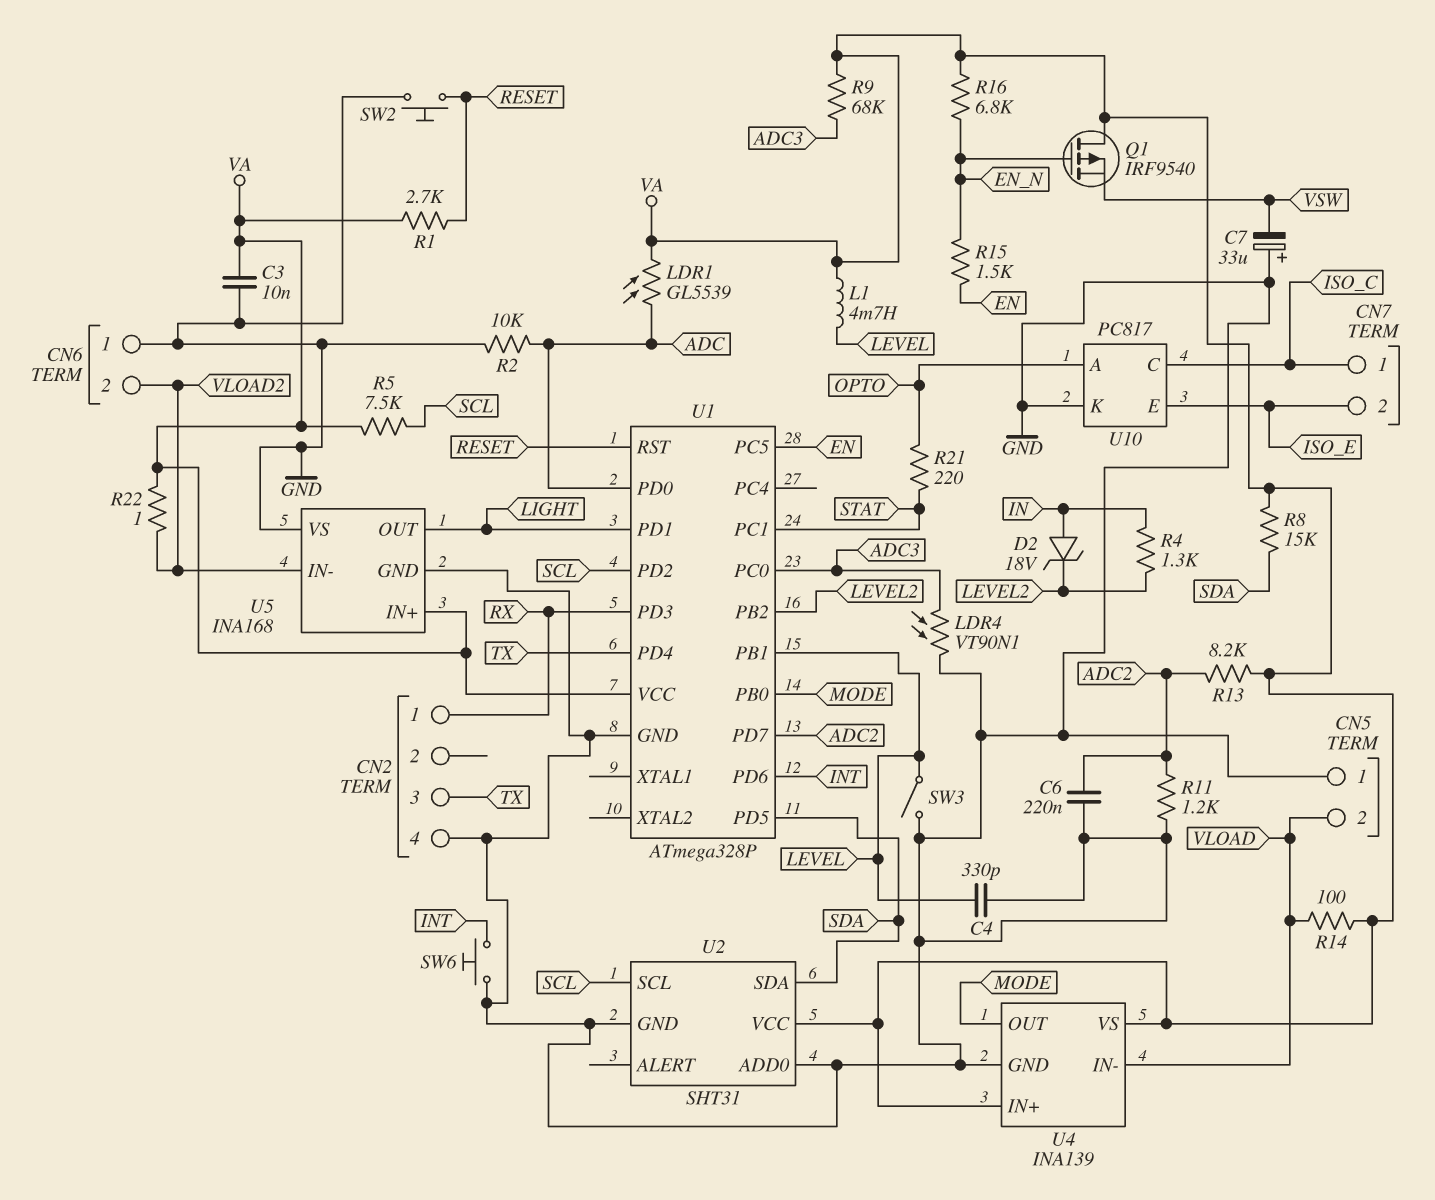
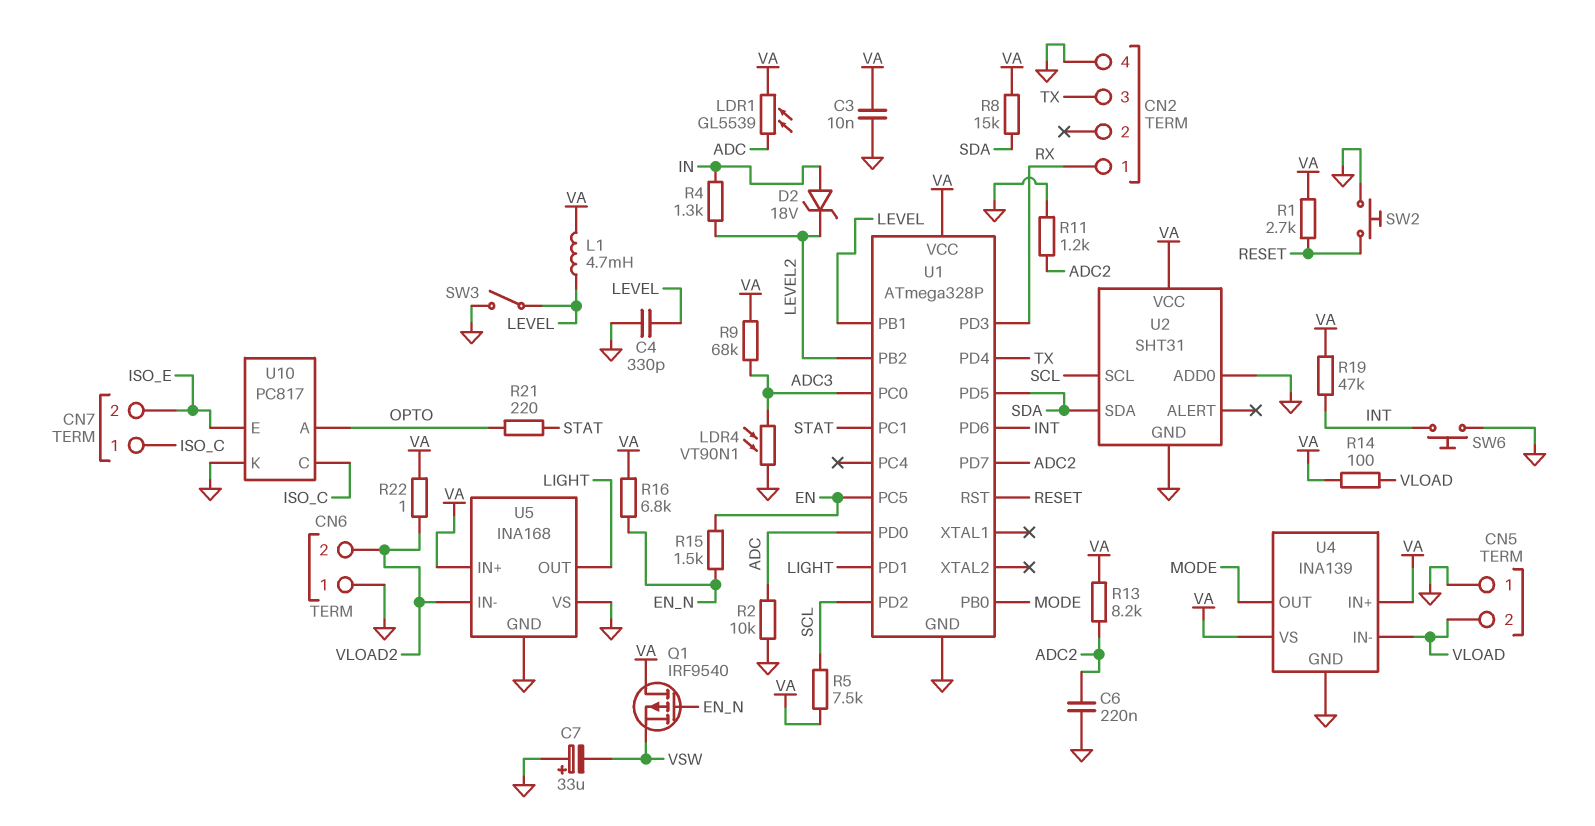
R19: none -> 47k (INT, VA)

